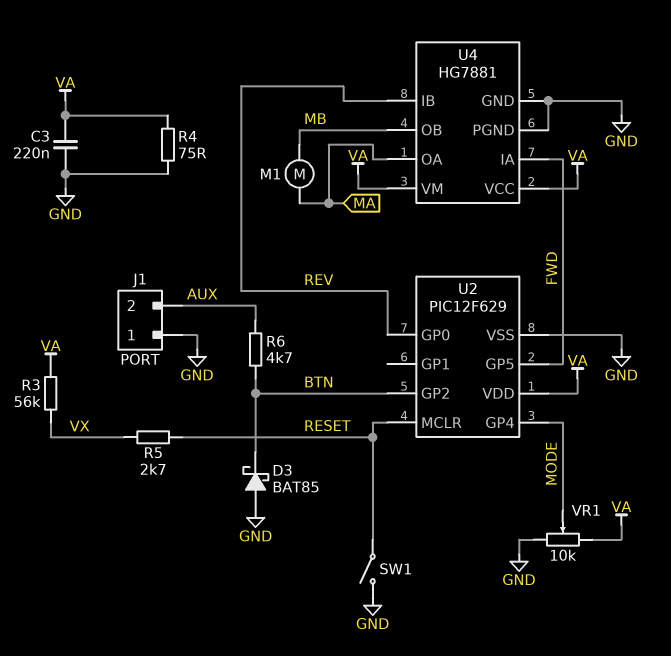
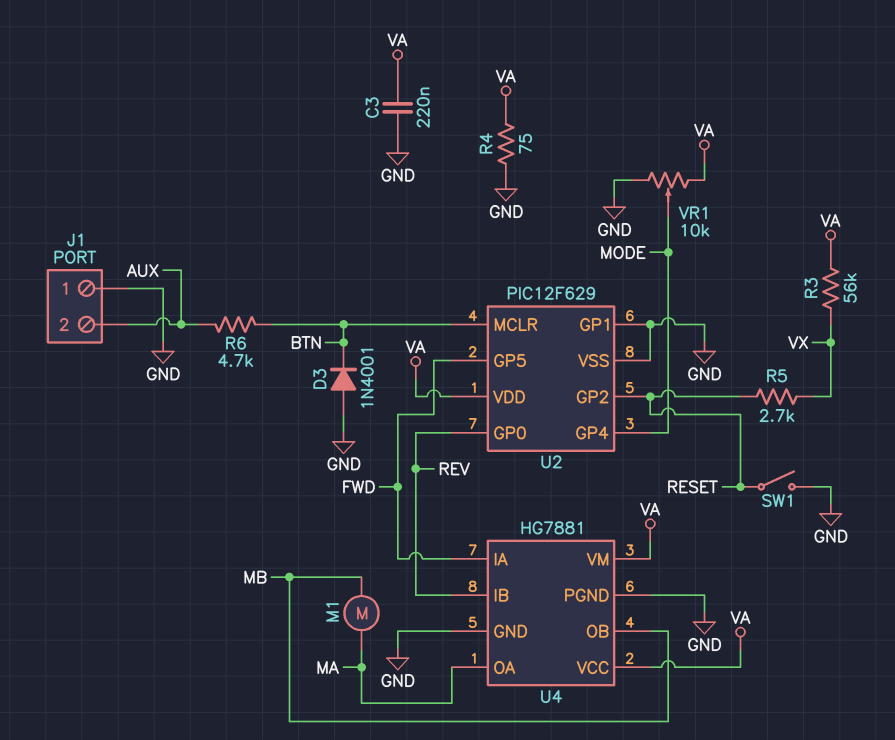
D3: schottky BAT85 (A GND, K BTN) -> diode 1N4001 (A GND, K BTN)
U2 pin GP1: none -> GND
U2 pin GP2: BTN -> RESET
U2 pin MCLR: RESET -> BTN

